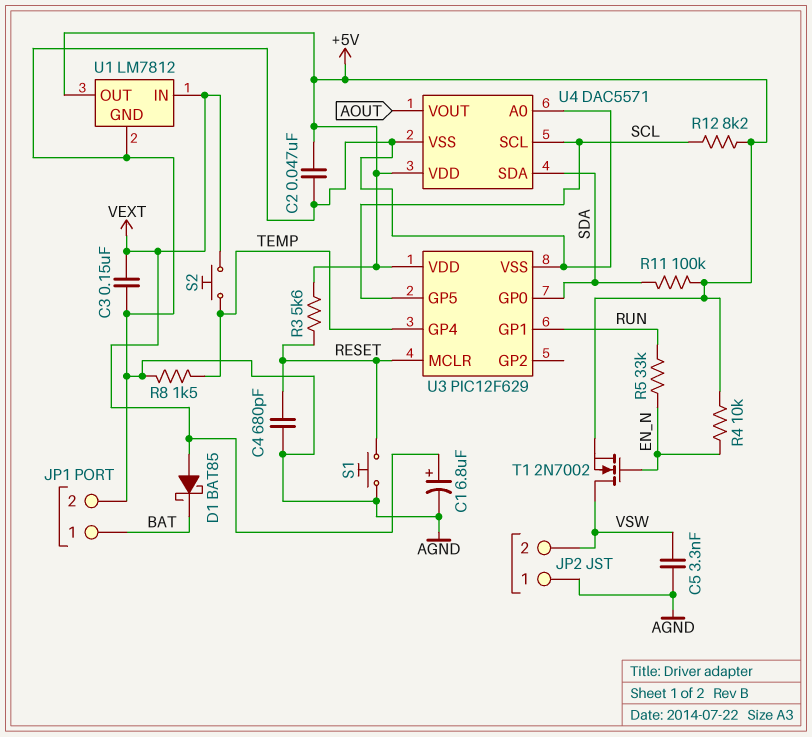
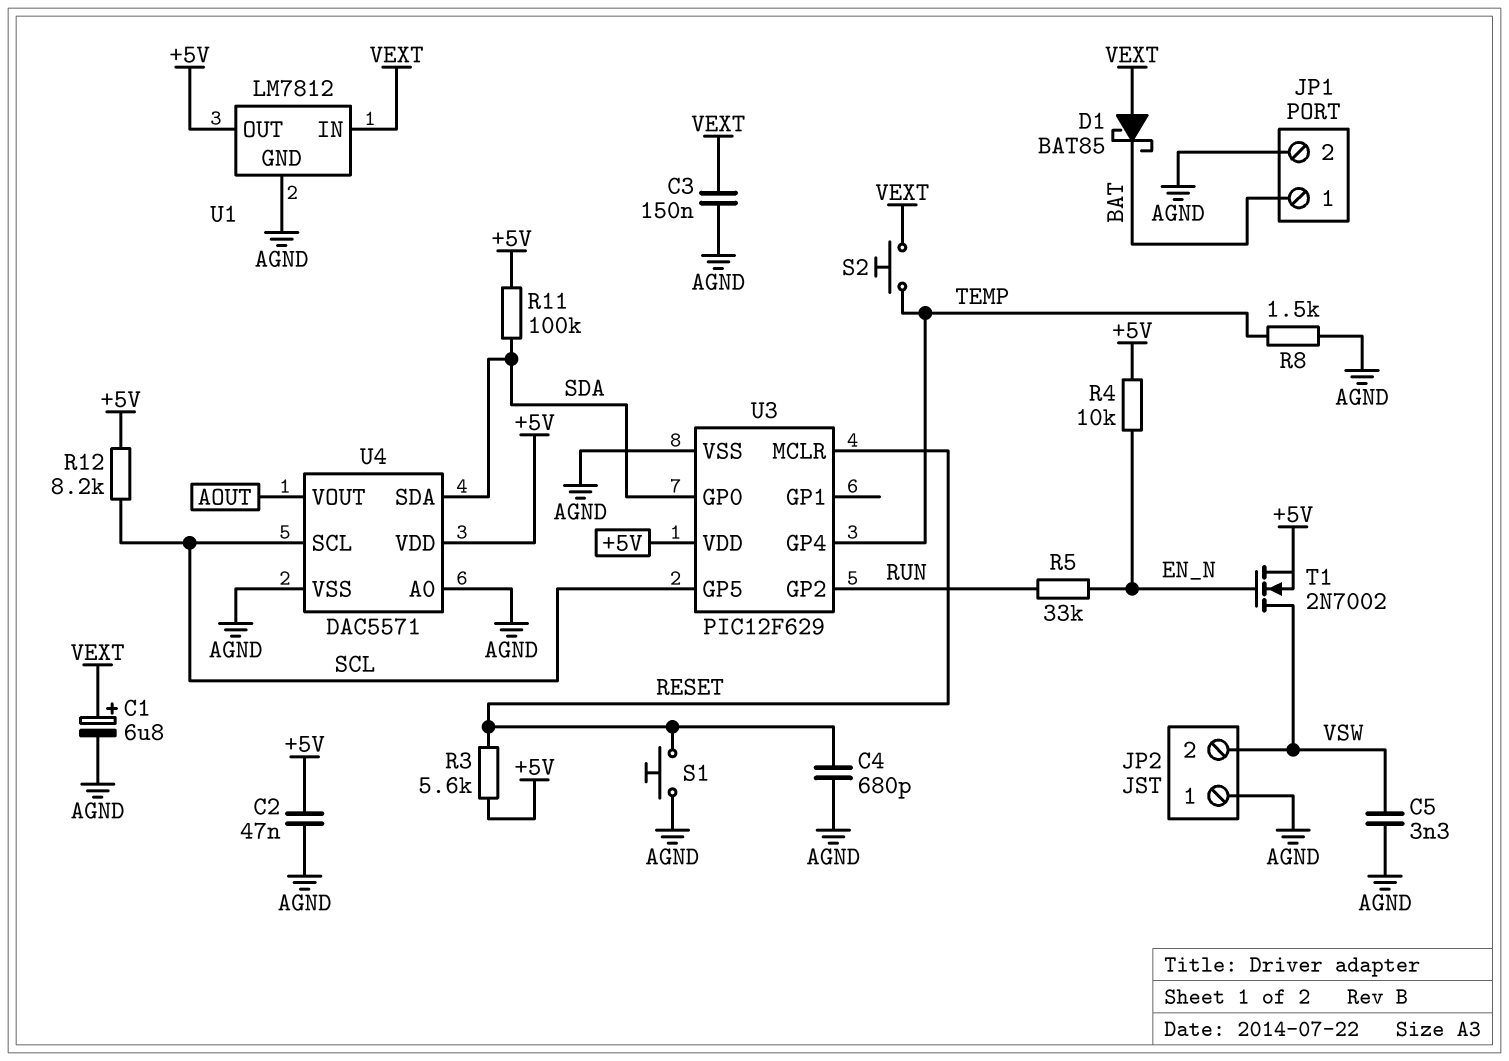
U3 pin GP1: RUN -> none
U3 pin GP2: none -> RUN

